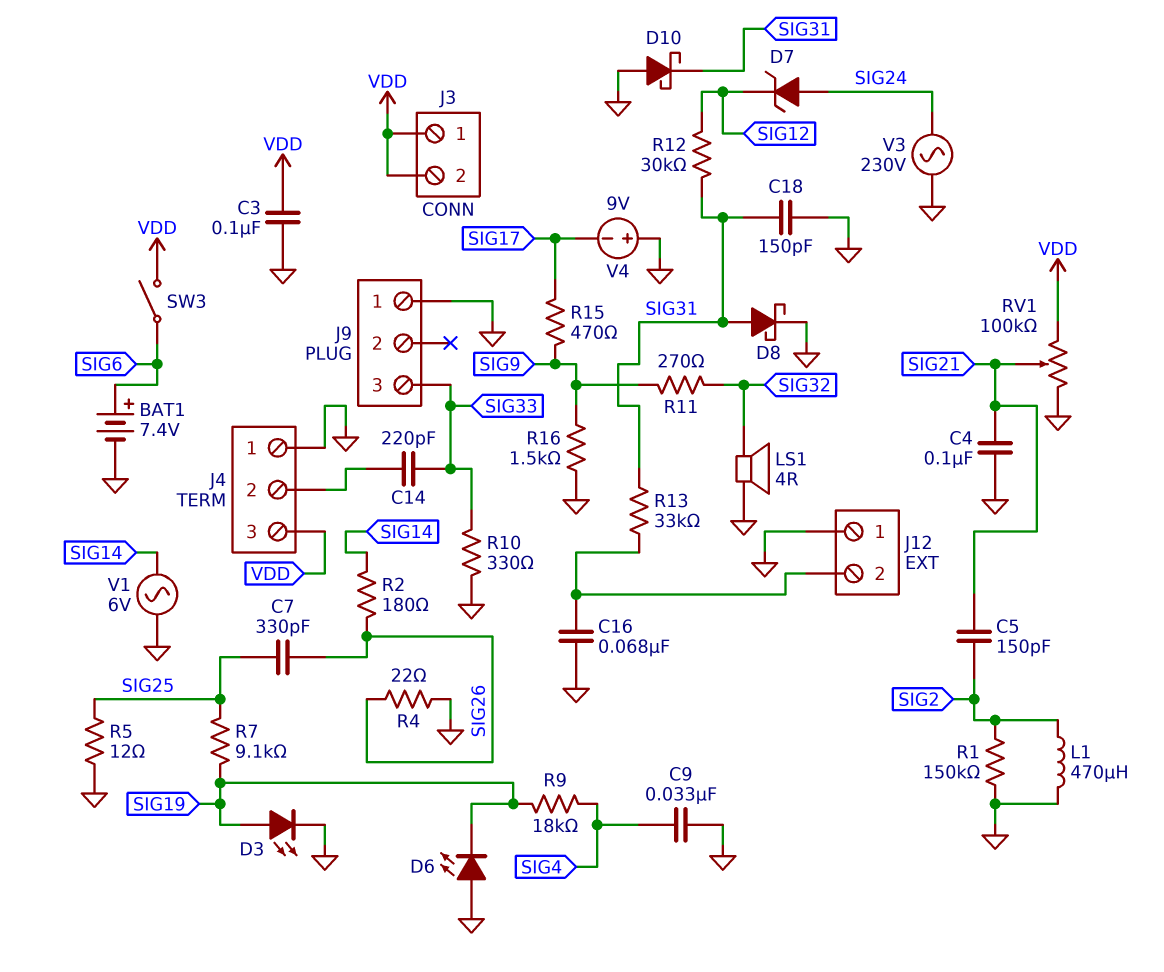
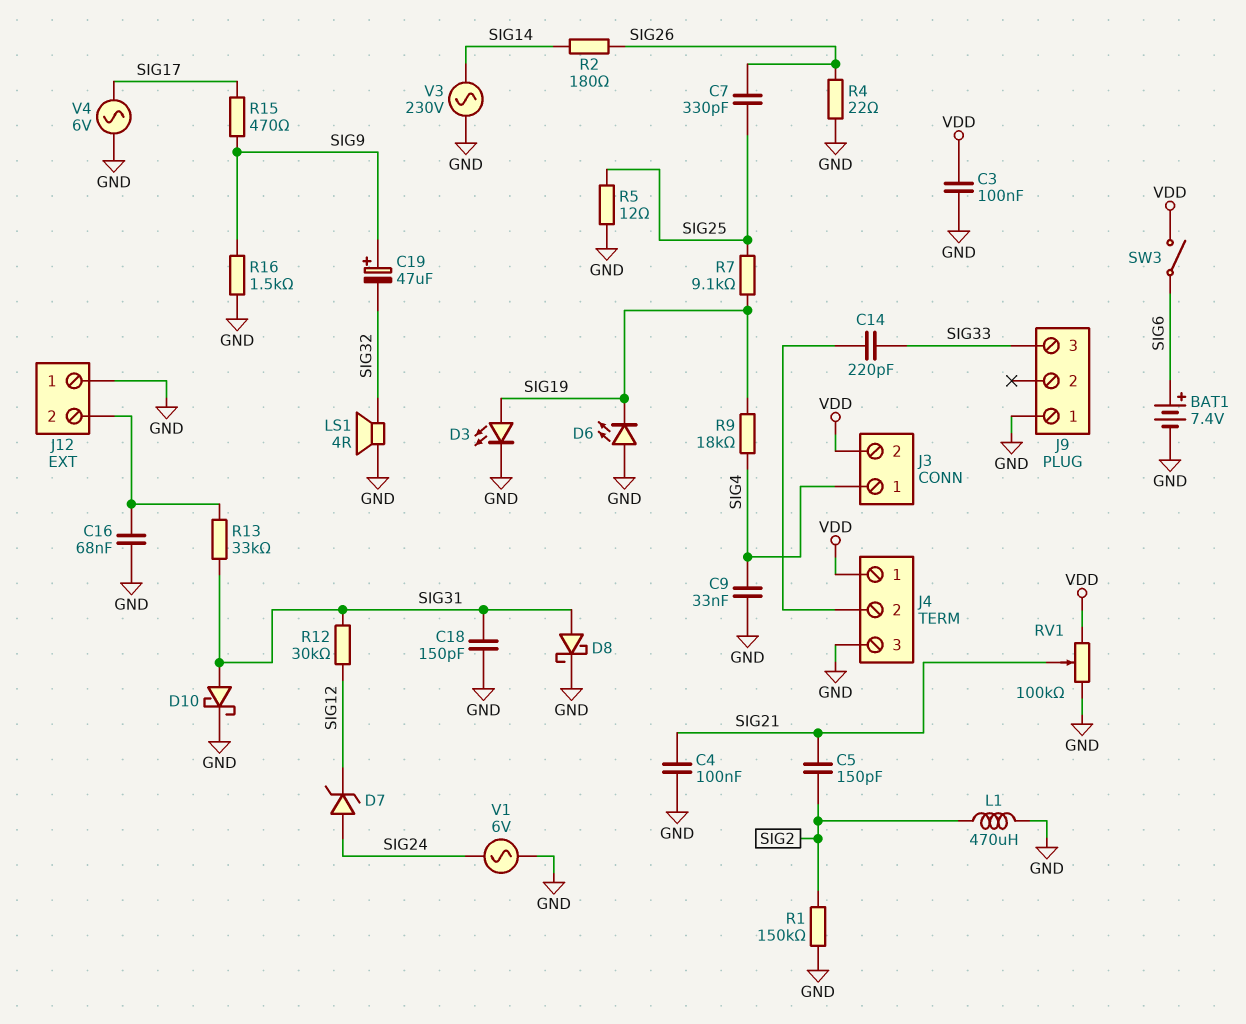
C19: none -> 47uF (plus SIG9, minus SIG32)
D10: schottky (A GND, K SIG31) -> schottky (A SIG31, K GND)
J3 pin 1: VDD -> SIG4
J4 pin 1: GND -> VDD
J4 pin 3: VDD -> GND
R10: 330 (GND, SIG33) -> none
R11: 270 (SIG9, SIG32) -> none
V1: AC 6V (GND, SIG14) -> AC 6V (GND, SIG24)
V3: AC 230V (GND, SIG24) -> AC 230V (GND, SIG14)
V4: 9V (plus GND, minus SIG17) -> AC 6V (GND, SIG17)

